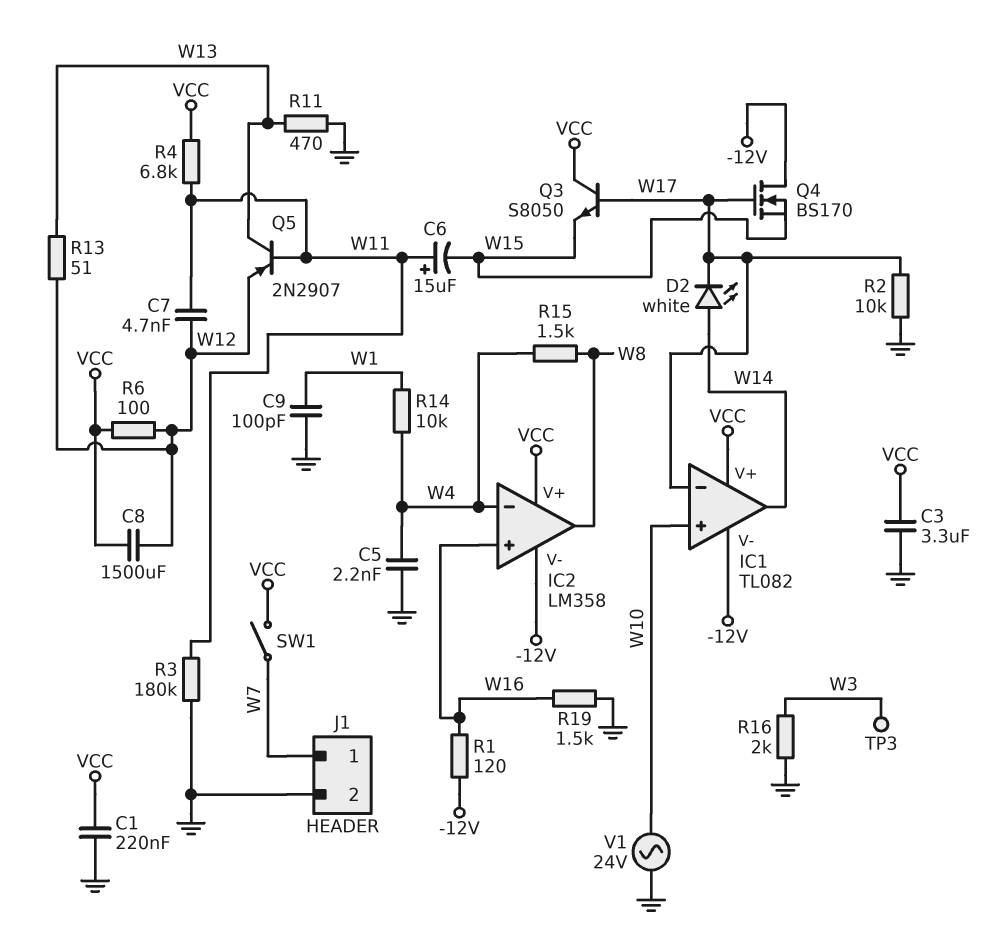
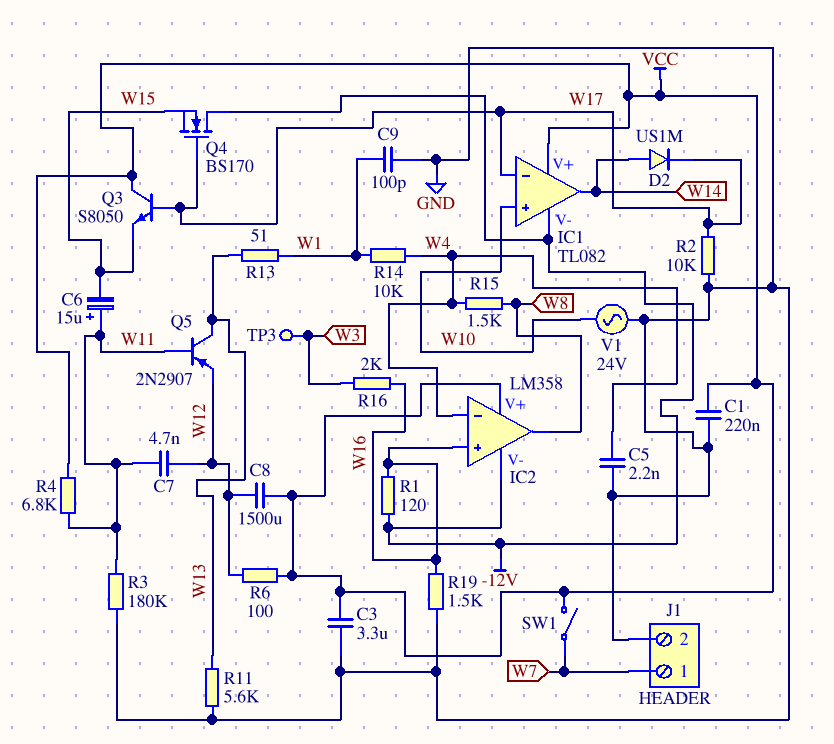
D2: LED white (A W14, K W17) -> diode US1M (A W14, K W17)
R11: 470 (GND, W13) -> 5.6k (GND, W13)
R13: 51 (W12, W13) -> 51 (W1, W13)
R16: 2k (GND, W3) -> 2k (W3, W16)

